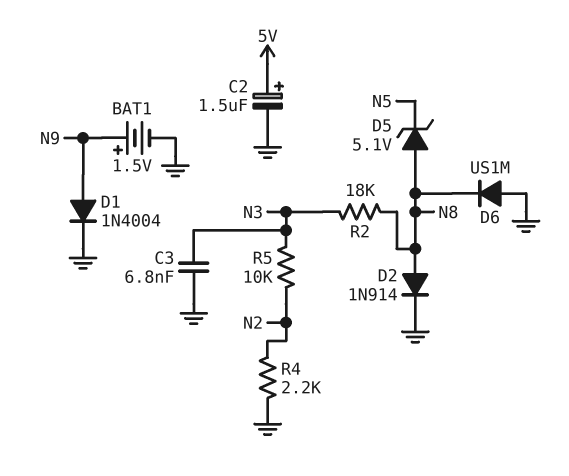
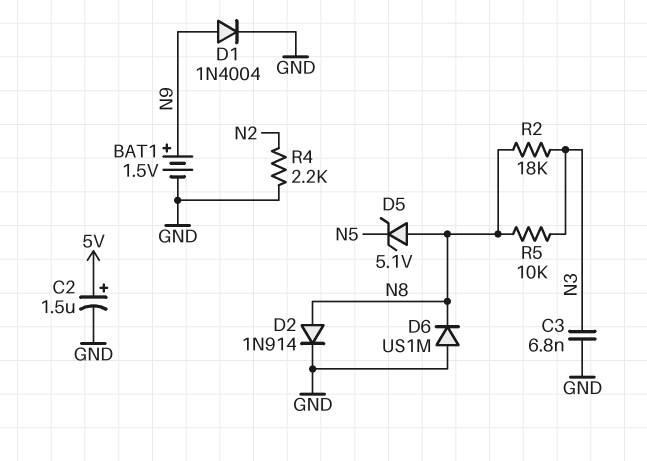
R5: 10k (N2, N3) -> 10k (N3, N8)

